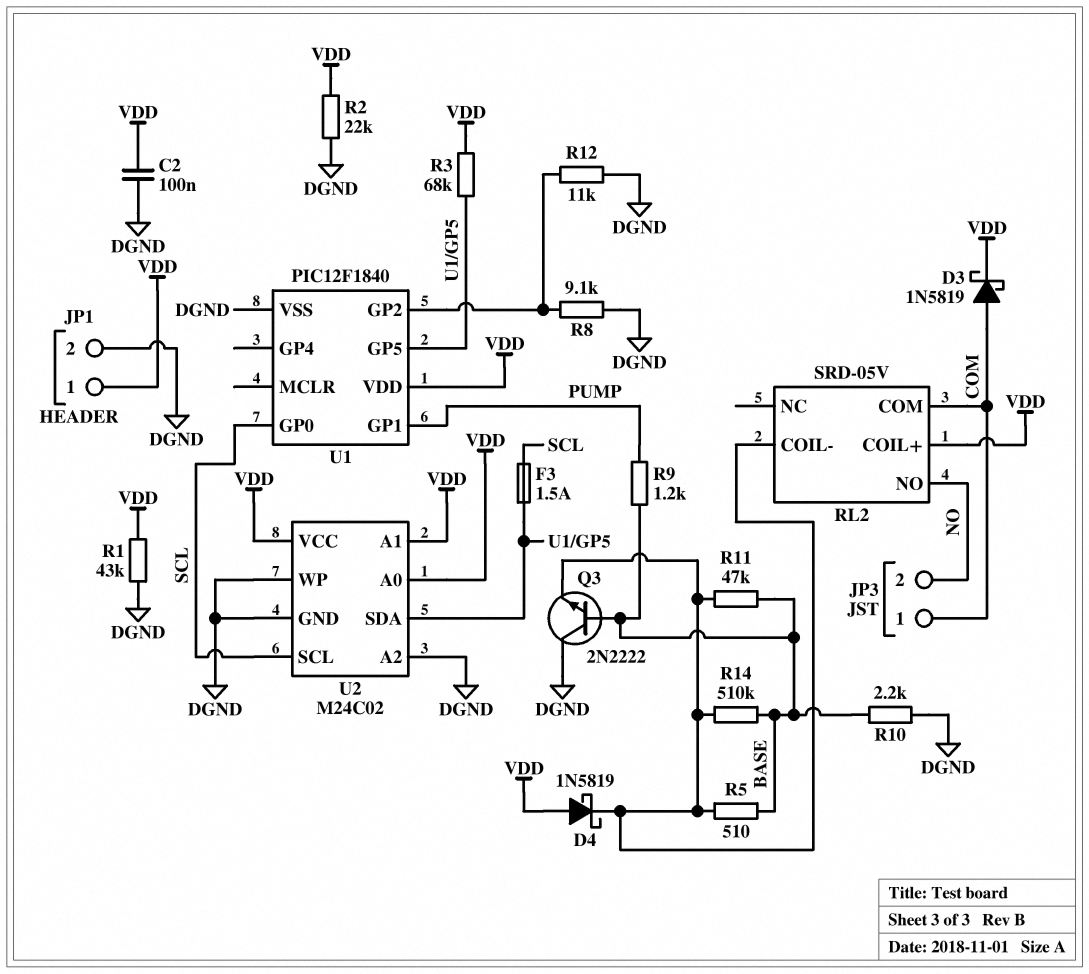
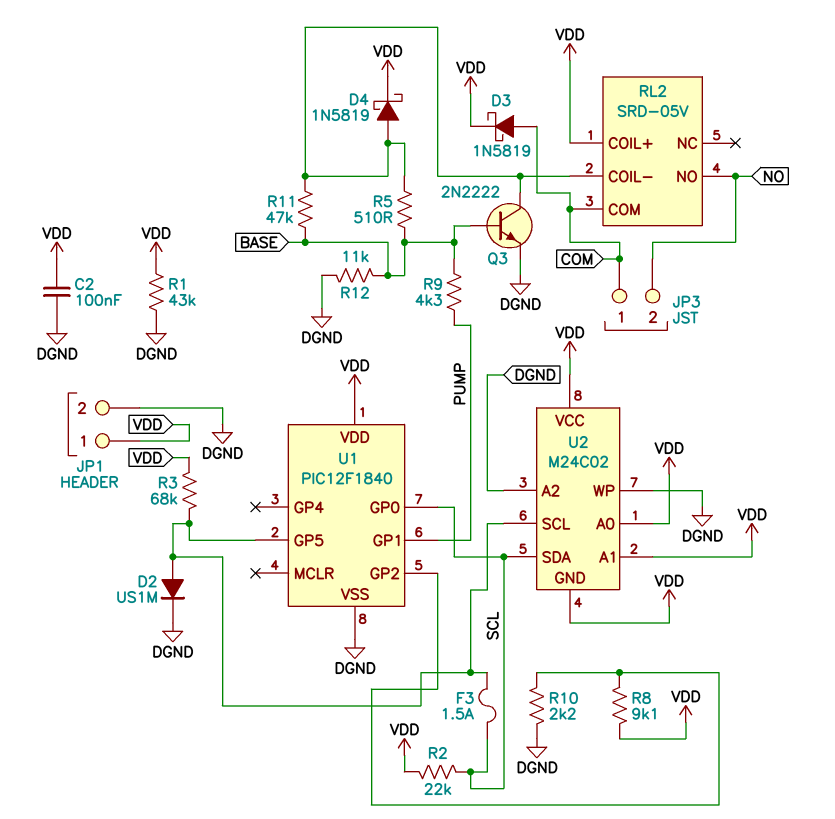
D2: none -> diode US1M (A U1/GP5, K DGND)
D4: schottky 1N5819 (A VDD, K RL2/COIL-) -> schottky 1N5819 (A RL2/COIL-, K VDD)
Q3: NPN 2N2222 (B BASE, C DGND, E RL2/COIL-) -> NPN 2N2222 (B BASE, C RL2/COIL-, E DGND)
R2: 22k (DGND, VDD) -> 22k (SCL, VDD)
R8: 9.1k (DGND, U1/GP2) -> 9.1k (U1/GP2, VDD)
R9: 1.2k (BASE, PUMP) -> 4.3k (BASE, PUMP)
R10: 2.2k (BASE, DGND) -> 2.2k (DGND, U1/GP2)
R12: 11k (DGND, U1/GP2) -> 11k (BASE, DGND)
R14: 510k (BASE, RL2/COIL-) -> none
U2 pin GND: DGND -> VDD
U2 pin SCL: SCL -> U1/GP5
U2 pin SDA: U1/GP5 -> SCL

